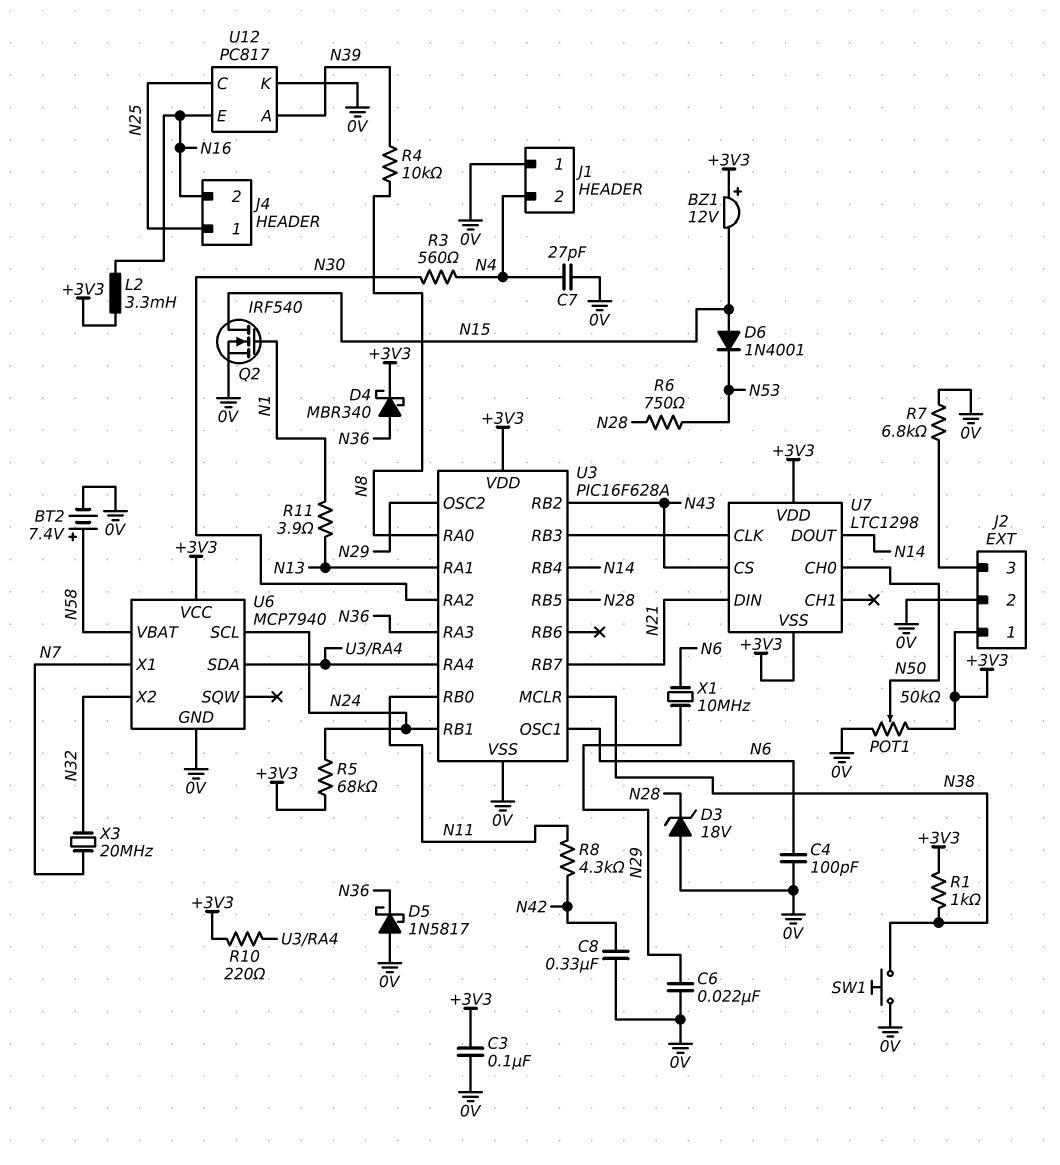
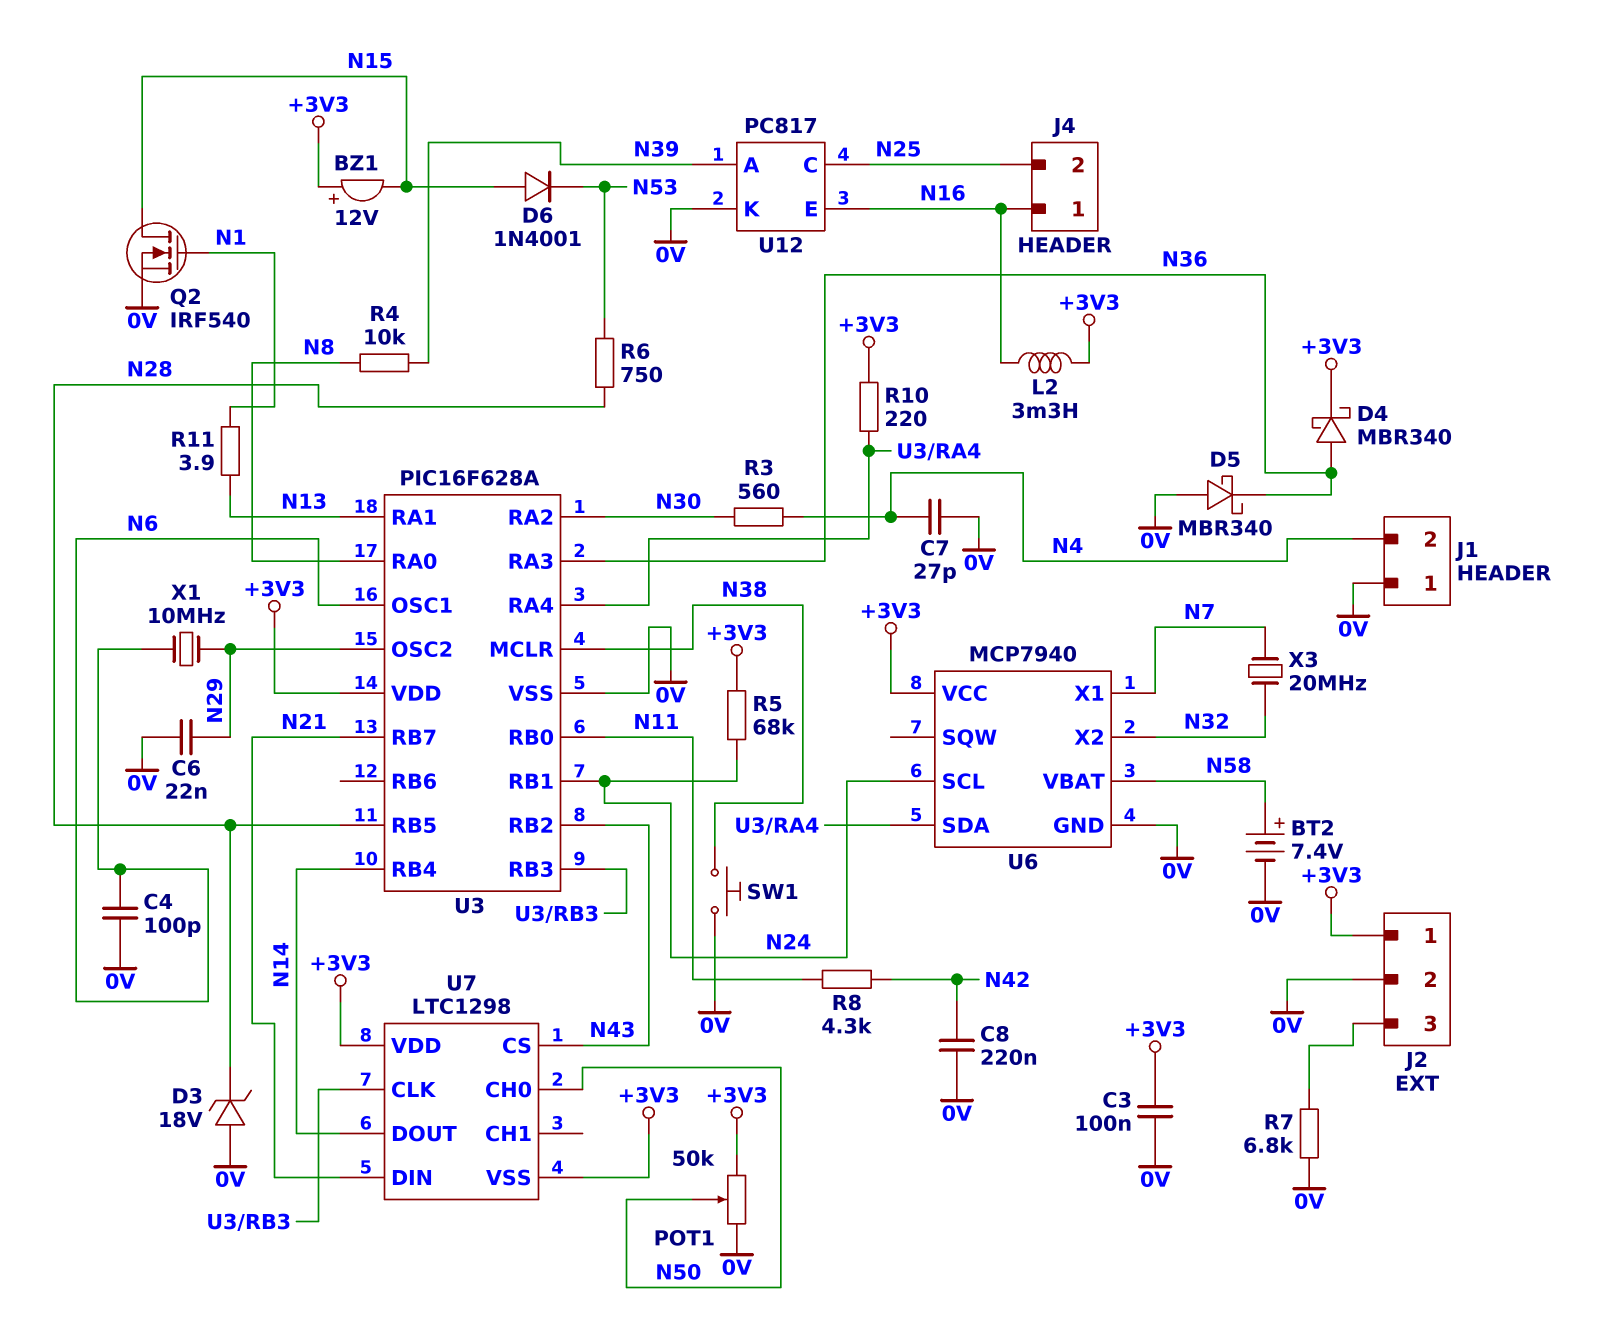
C8: 330nF (0V, N42) -> 220nF (0V, N42)
D5: schottky 1N5817 (A 0V, K N36) -> schottky MBR340 (A 0V, K N36)
J4 pin 1: N25 -> N16
J4 pin 2: N16 -> N25
R1: 1k (+3V3, N38) -> none

